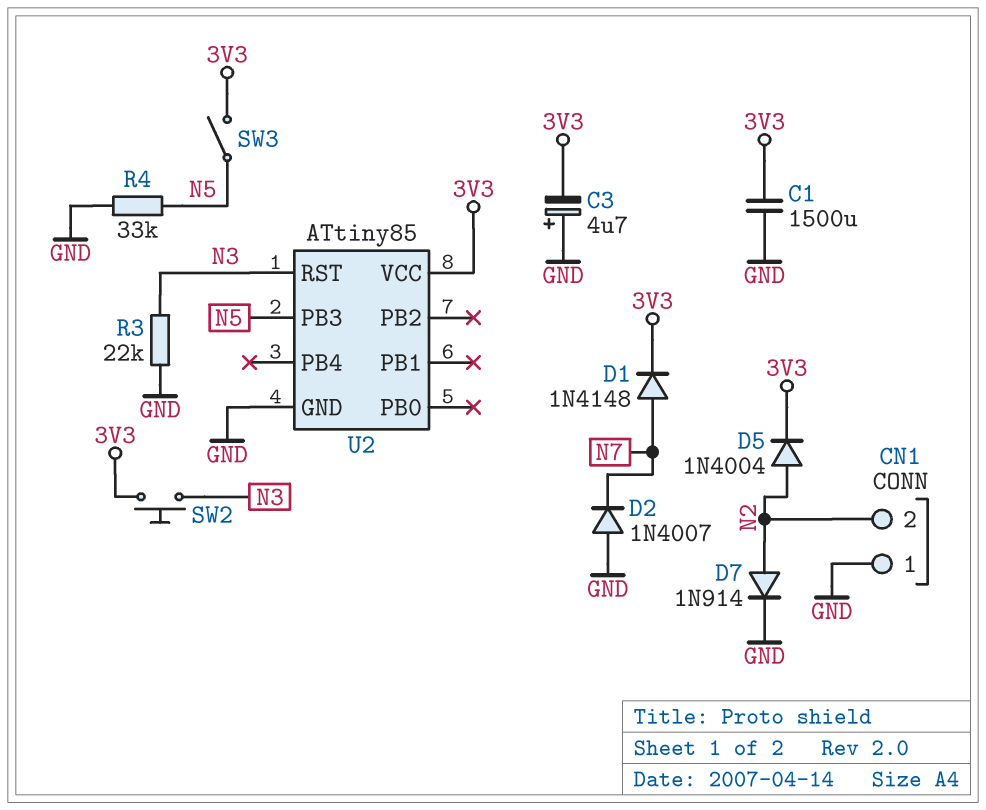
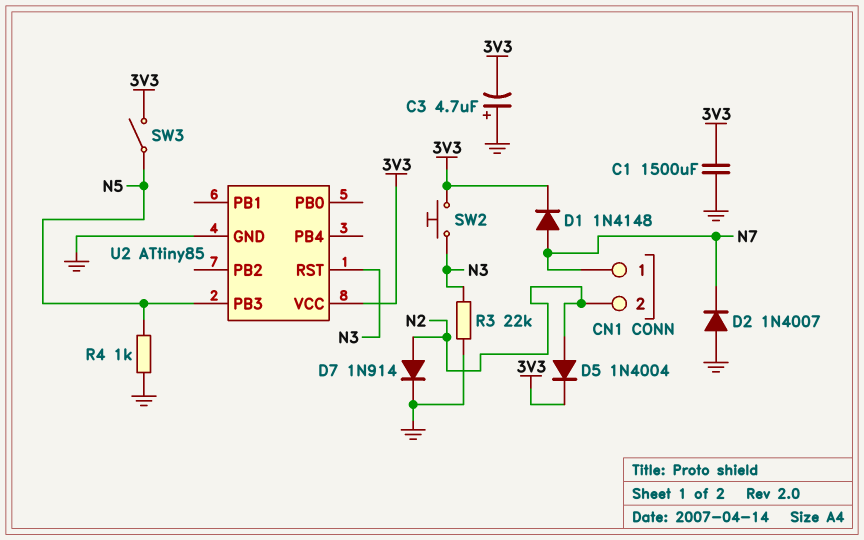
CN1 pin 1: GND -> N7
R4: 33k (GND, N5) -> 1k (GND, N5)

